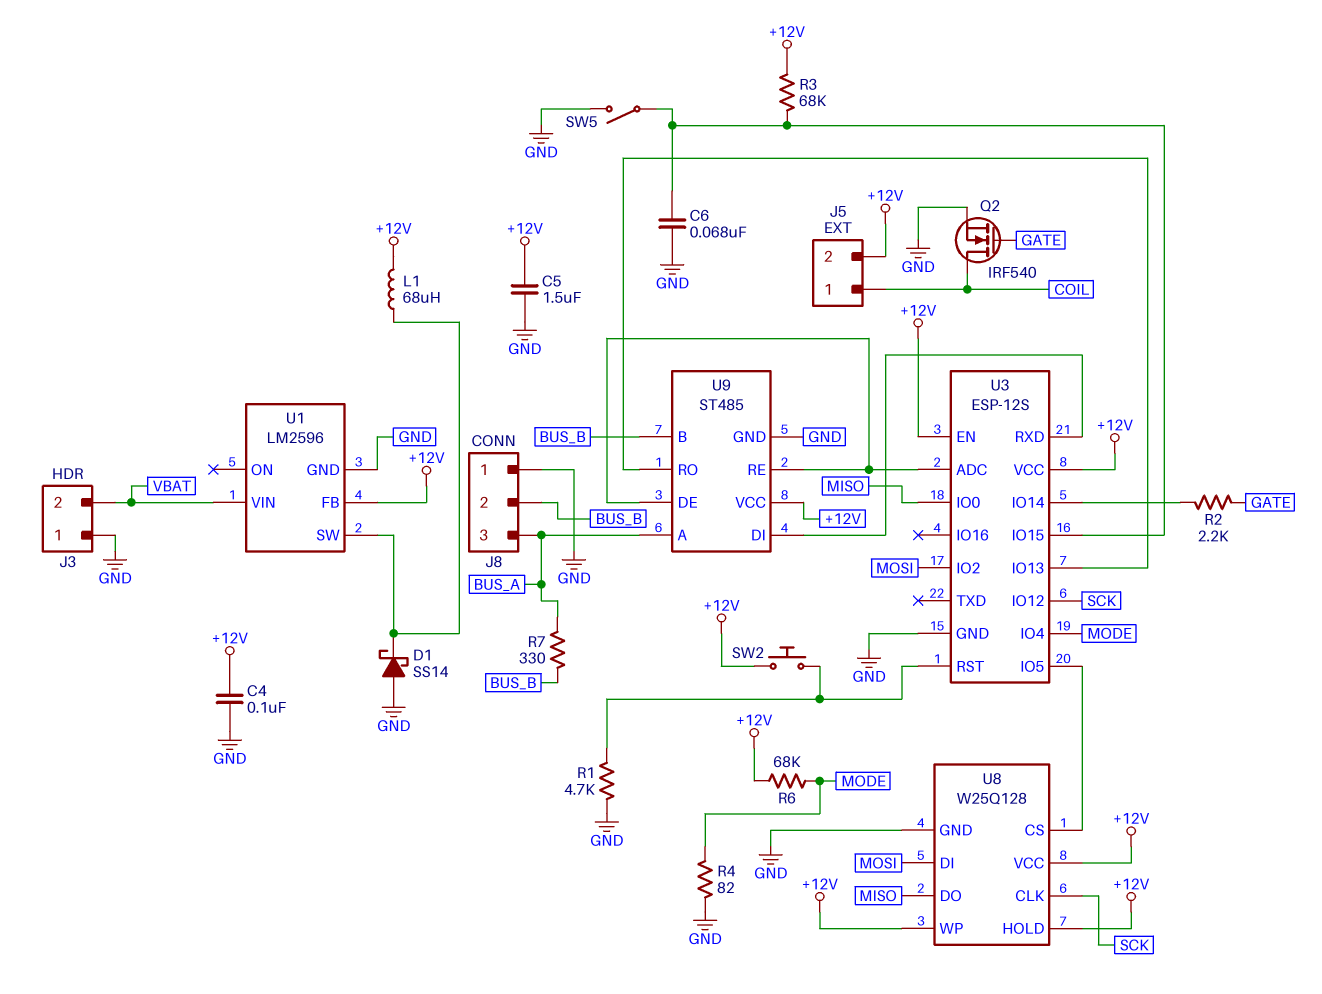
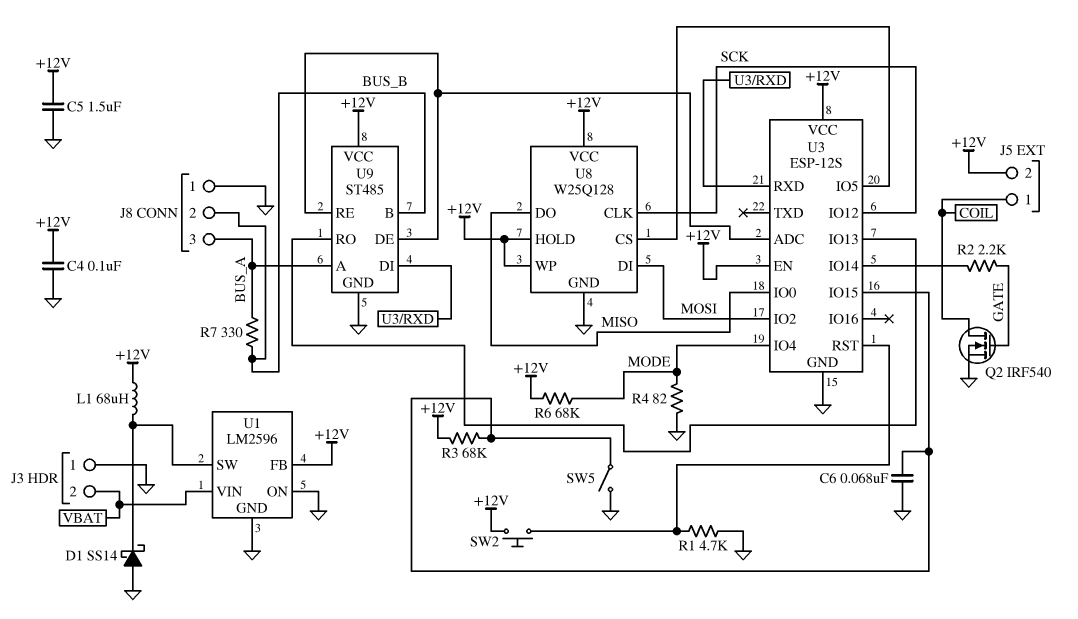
U1 pin ON: none -> GND

